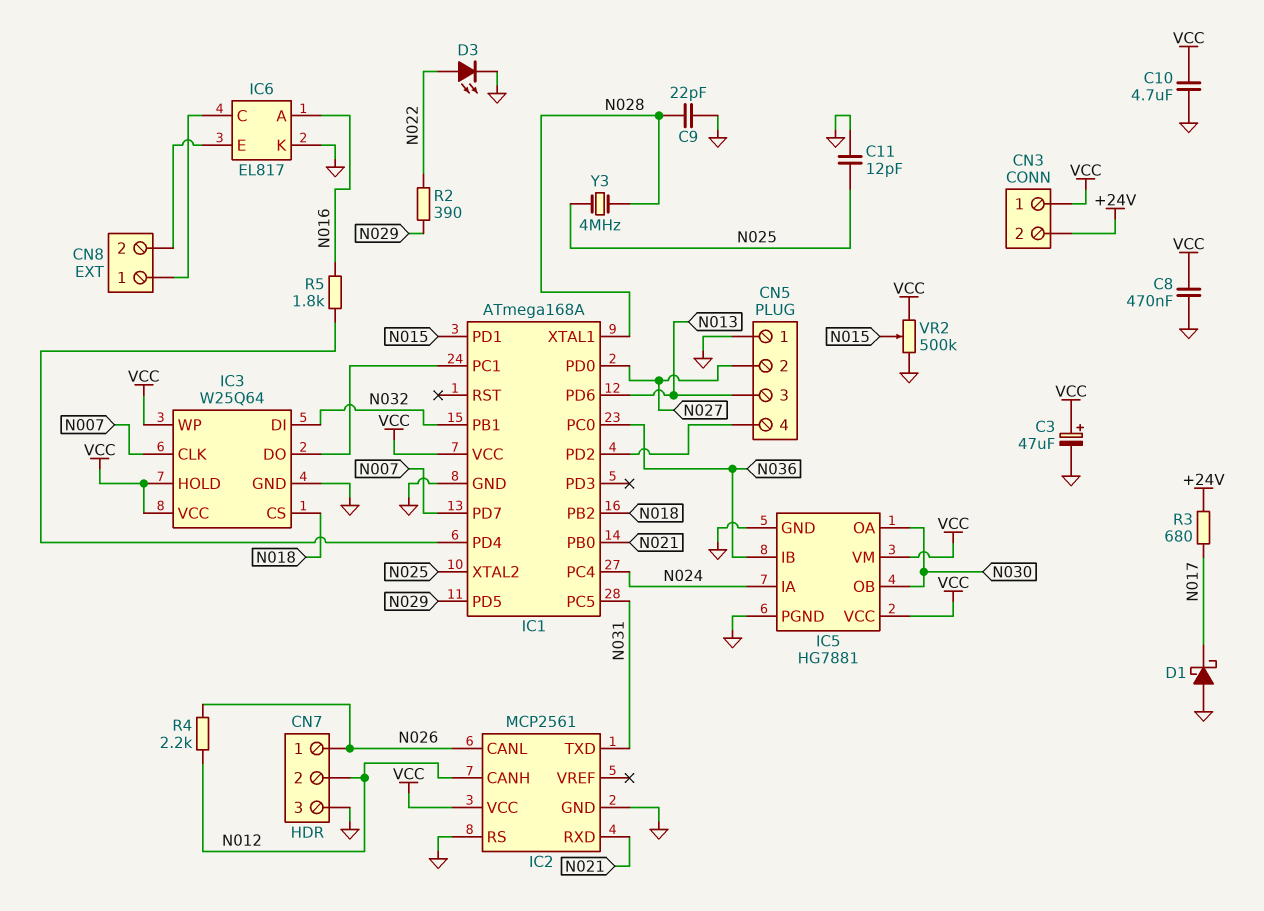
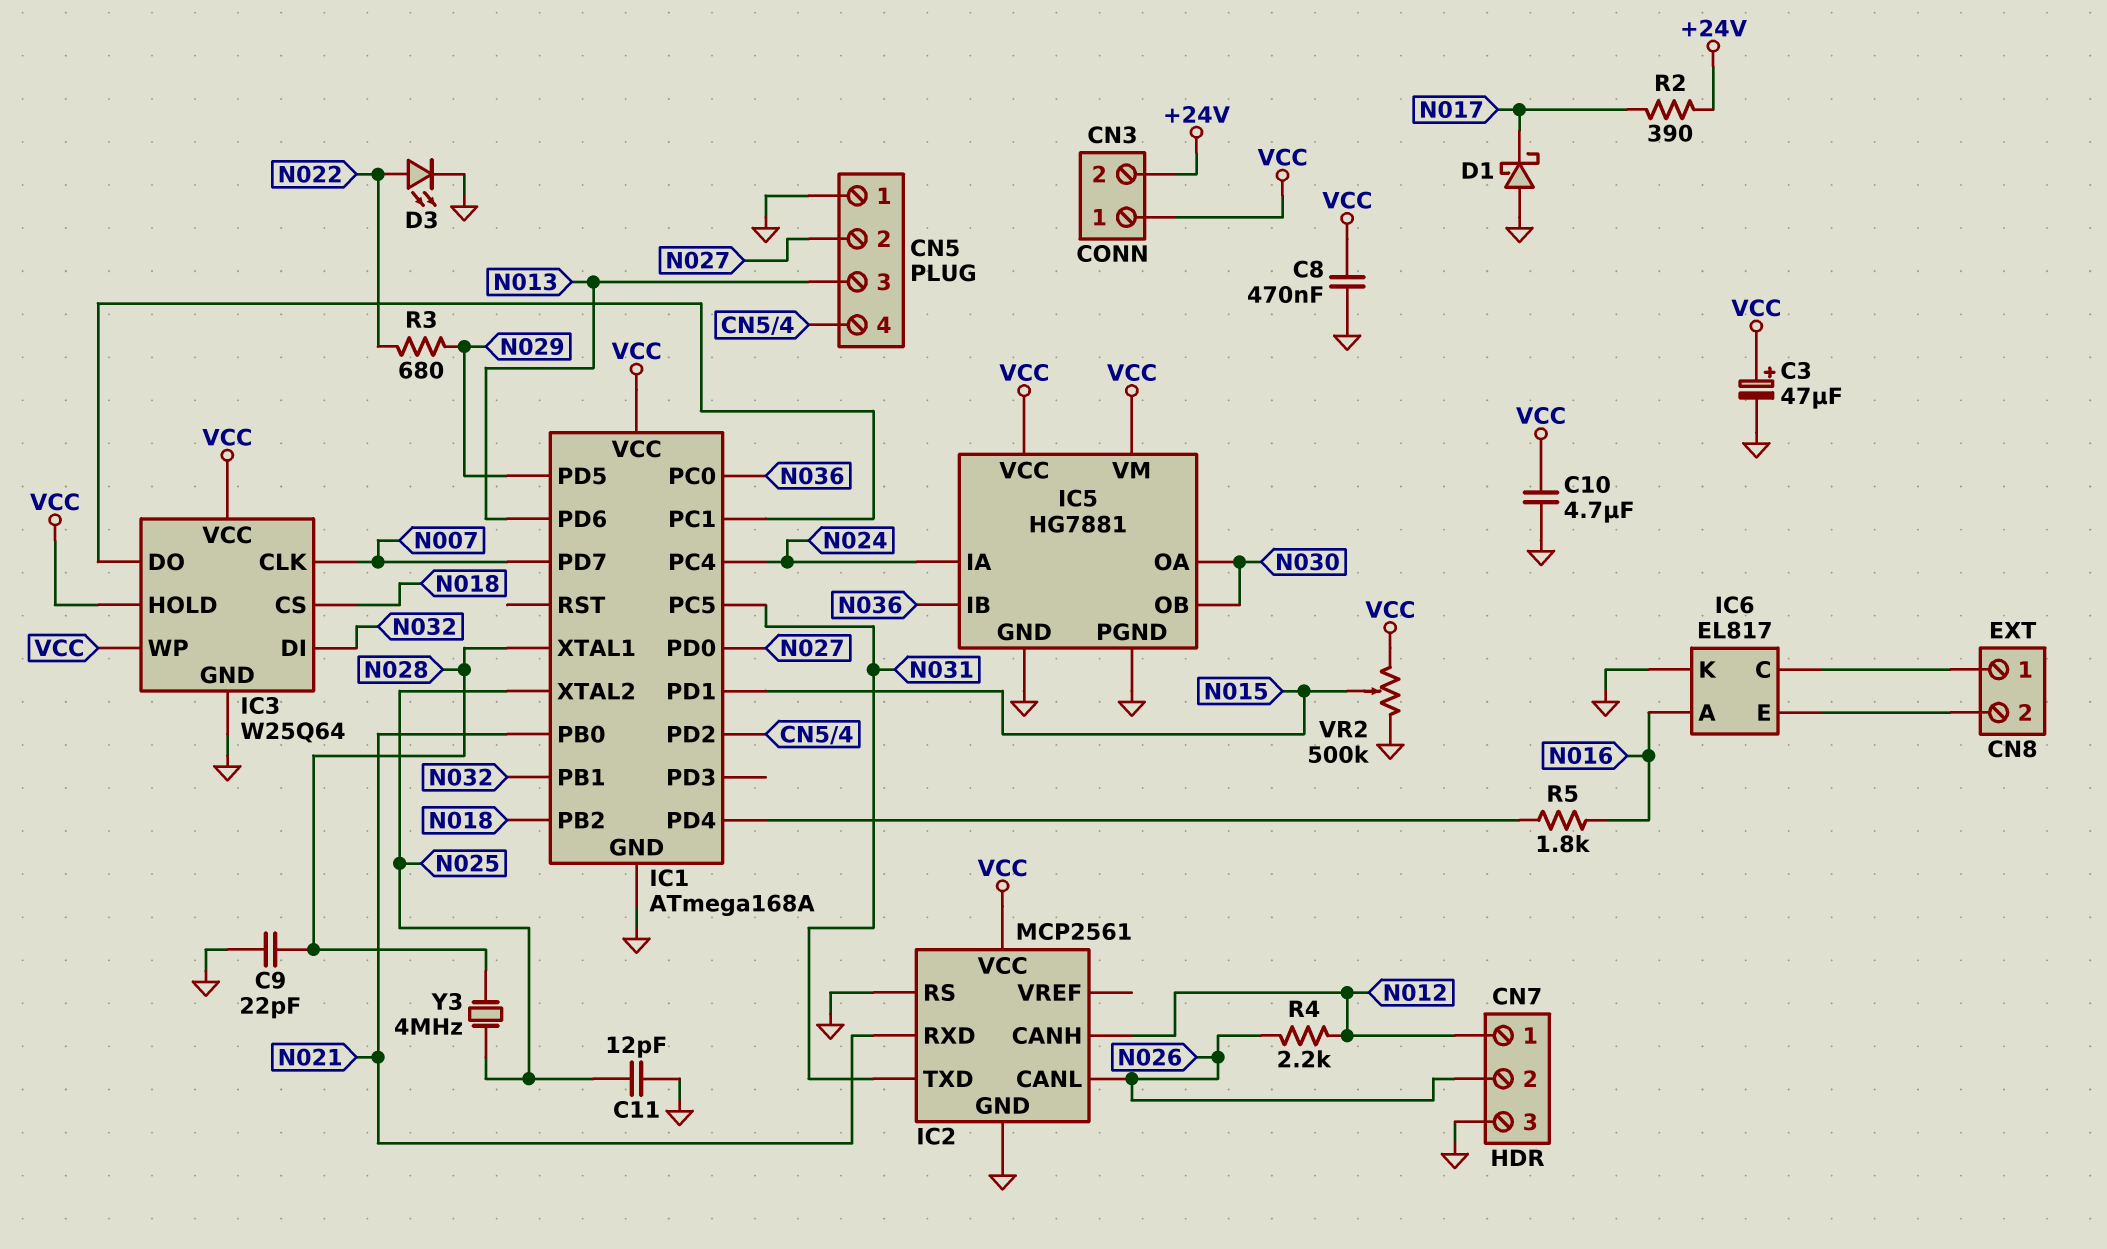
CN7 pin 1: N026 -> N012
CN7 pin 2: N012 -> N026
R2: 390 (N022, N029) -> 390 (+24V, N017)
R3: 680 (+24V, N017) -> 680 (N022, N029)

